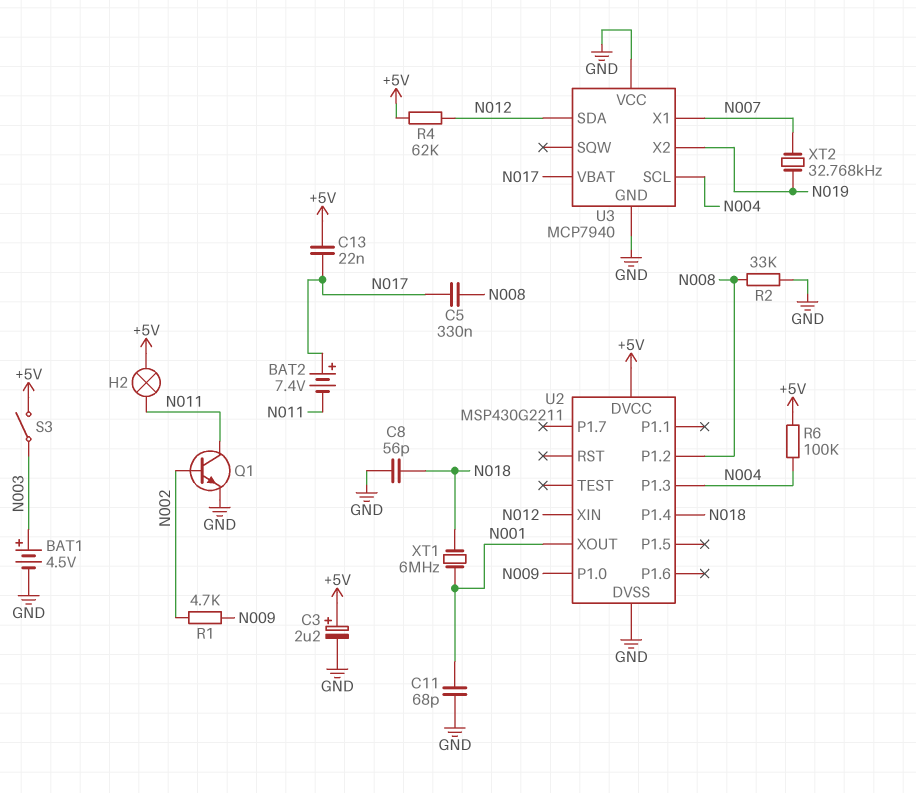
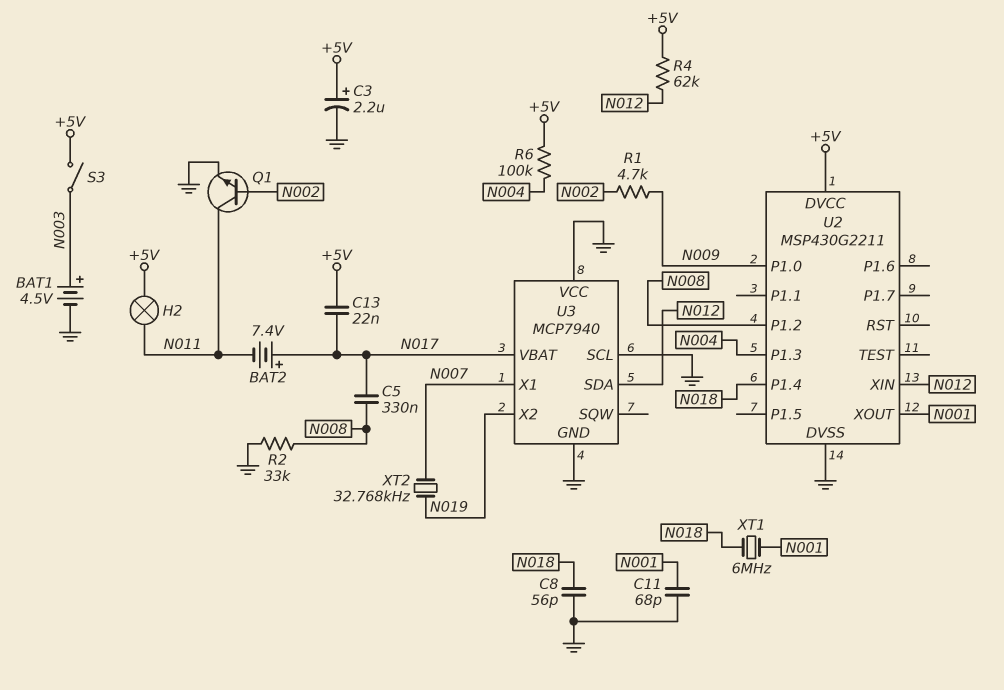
U3 pin SCL: N004 -> GND

